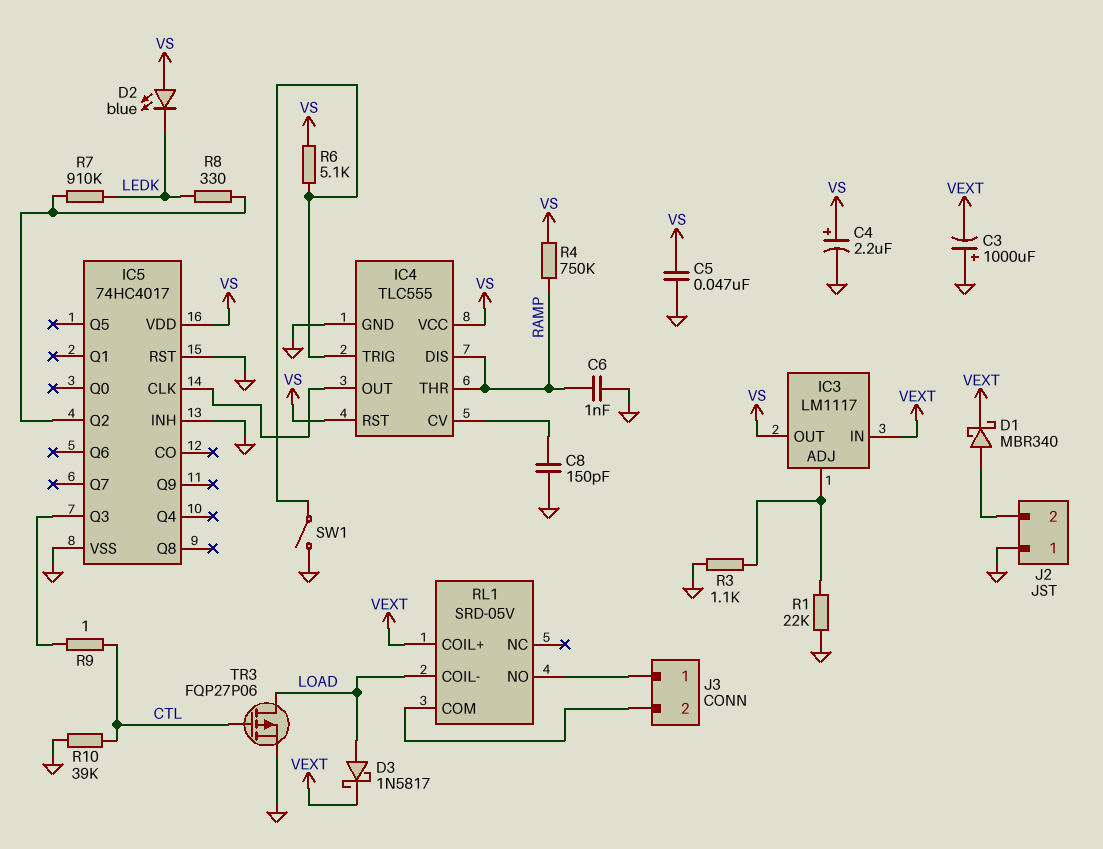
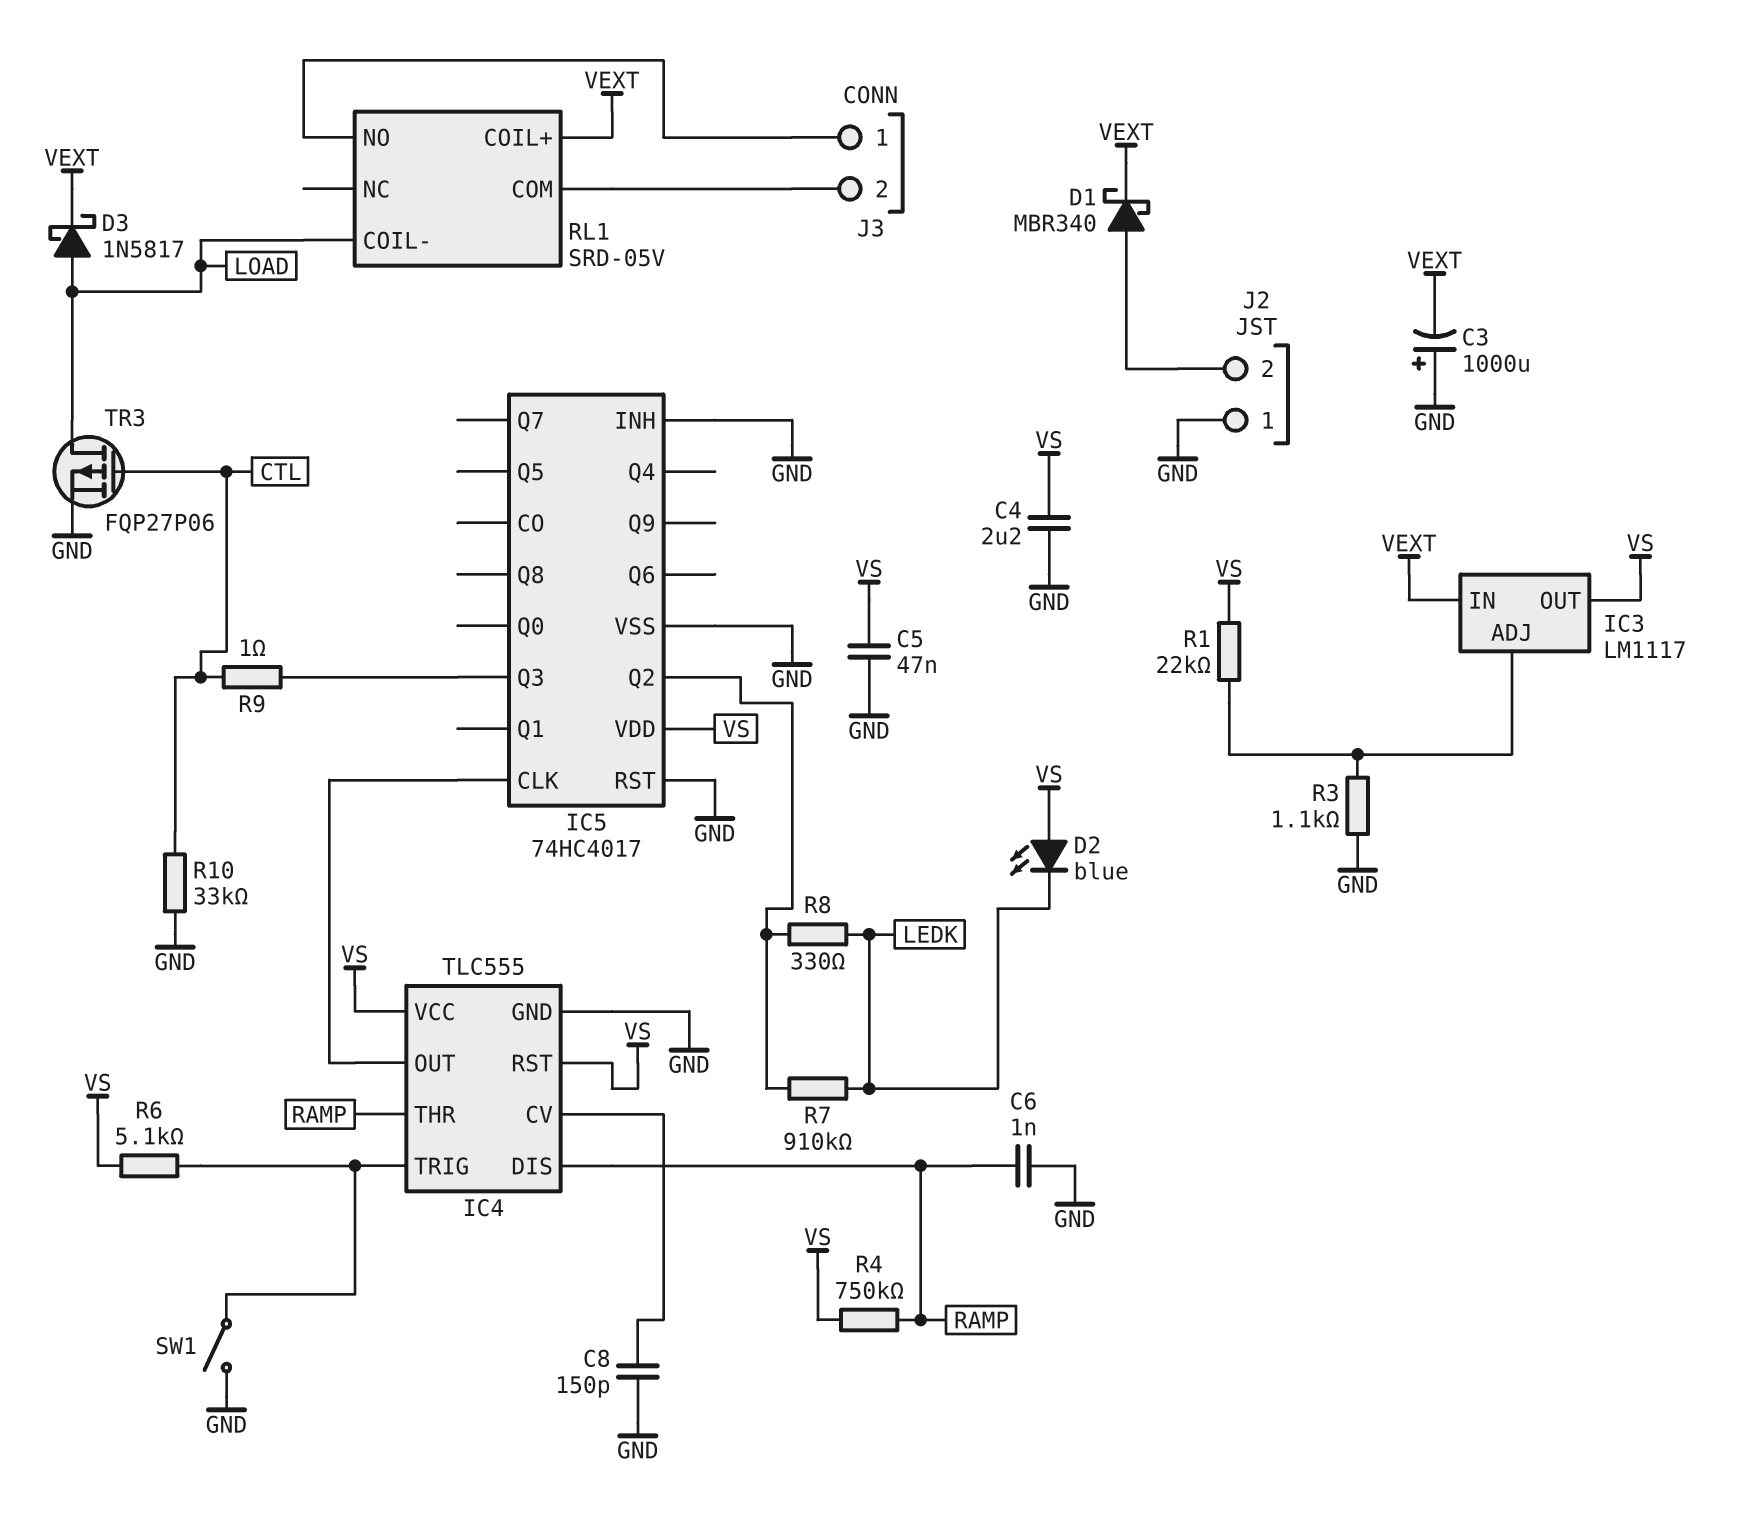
C4: 2.2uF (plus VS, minus GND) -> 2.2uF (GND, VS)
R1: 22k (GND, IC3/ADJ) -> 22k (IC3/ADJ, VS)
R10: 39k (CTL, GND) -> 33k (CTL, GND)

